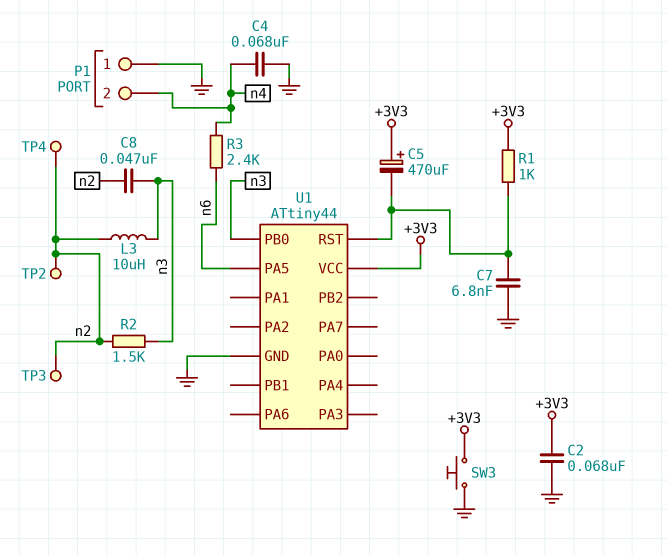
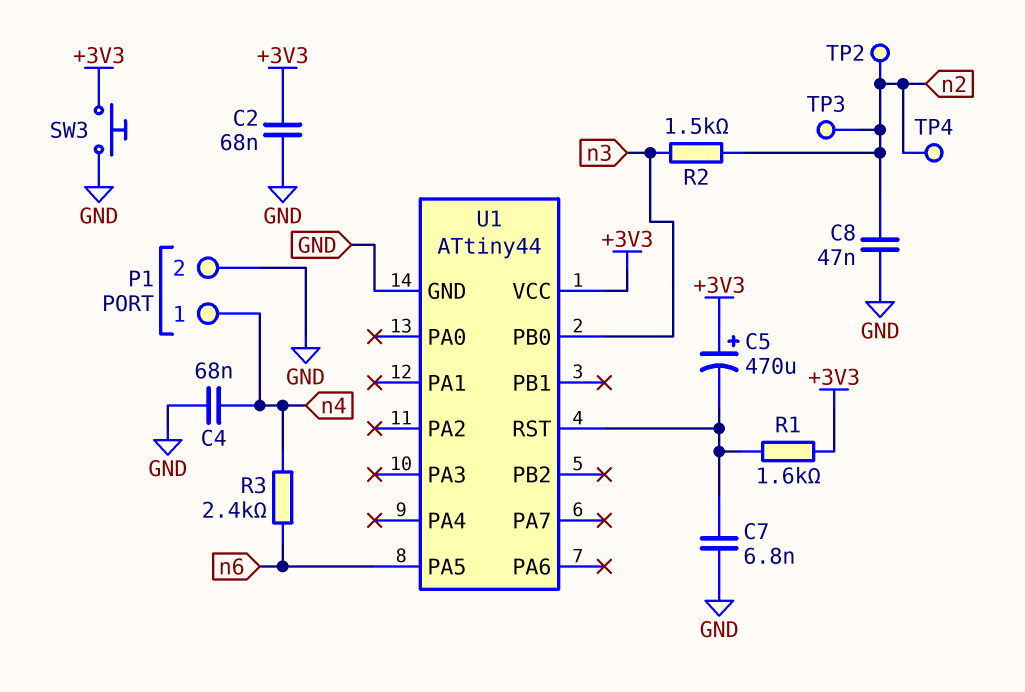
C8: 47nF (n2, n3) -> 47nF (GND, n2)
L3: 10uH (n2, n3) -> none
P1 pin 1: GND -> n4
P1 pin 2: n4 -> GND
R1: 1k (+3V3, U1/RST) -> 1.6k (+3V3, U1/RST)

